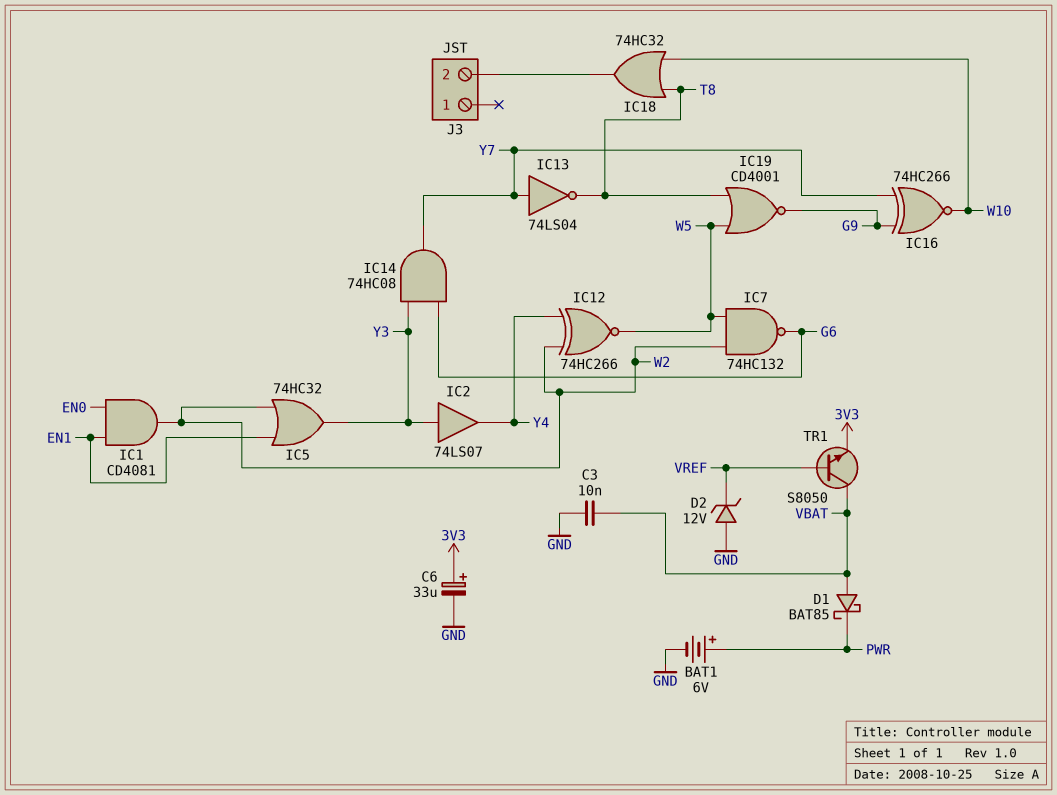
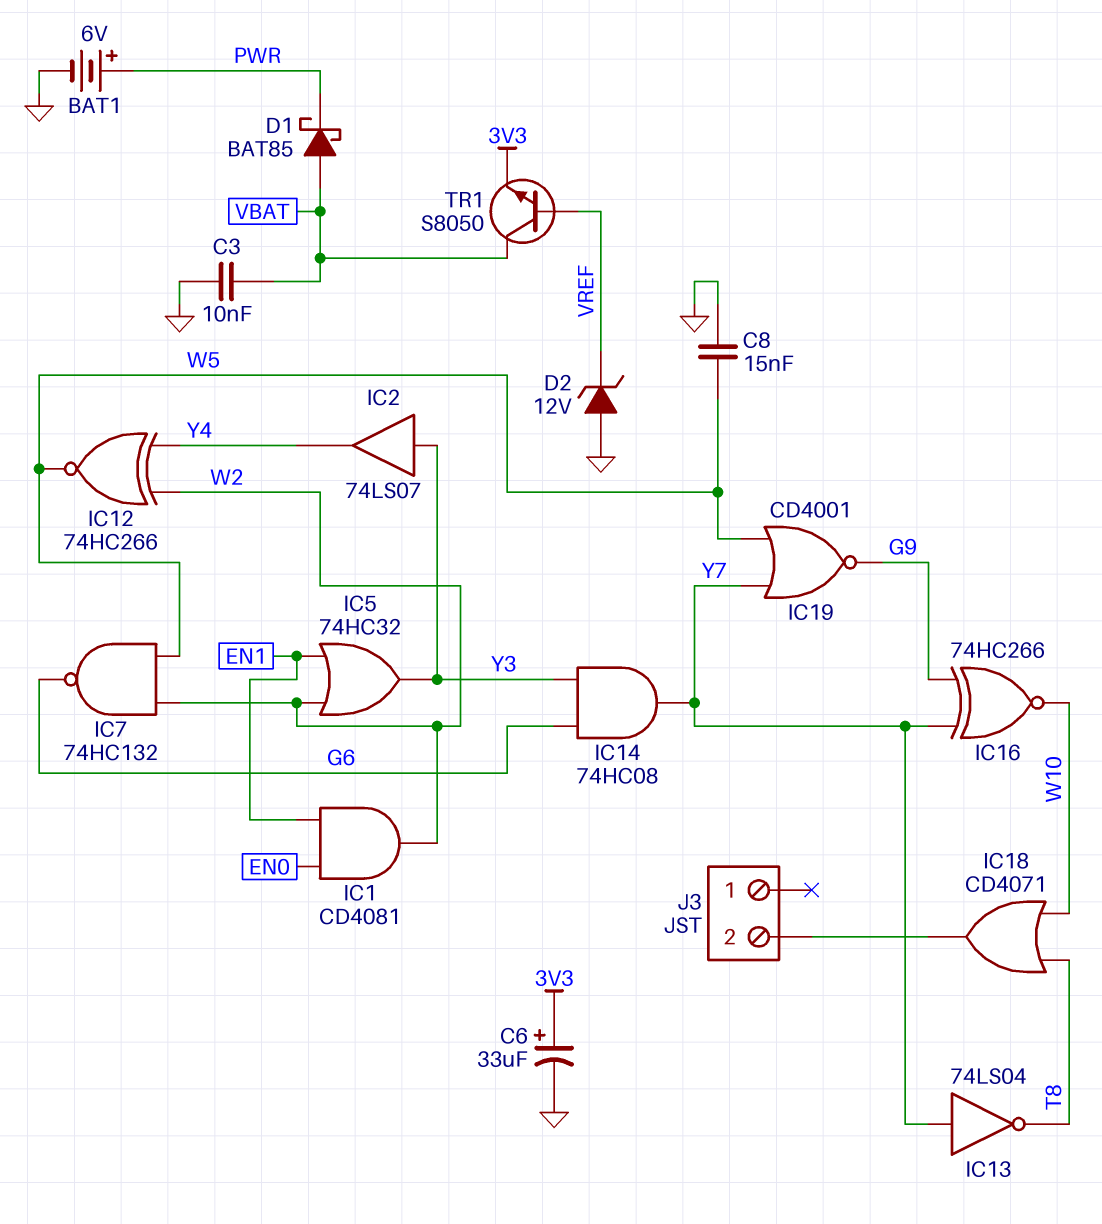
C8: none -> 15nF (GND, W5)
IC18: OR 74HC32 (in T8, in W10, out J3/2) -> OR CD4071 (in T8, in W10, out J3/2)
IC19: NOR CD4001 (in T8, in W5, out G9) -> NOR CD4001 (in W5, in Y7, out G9)

